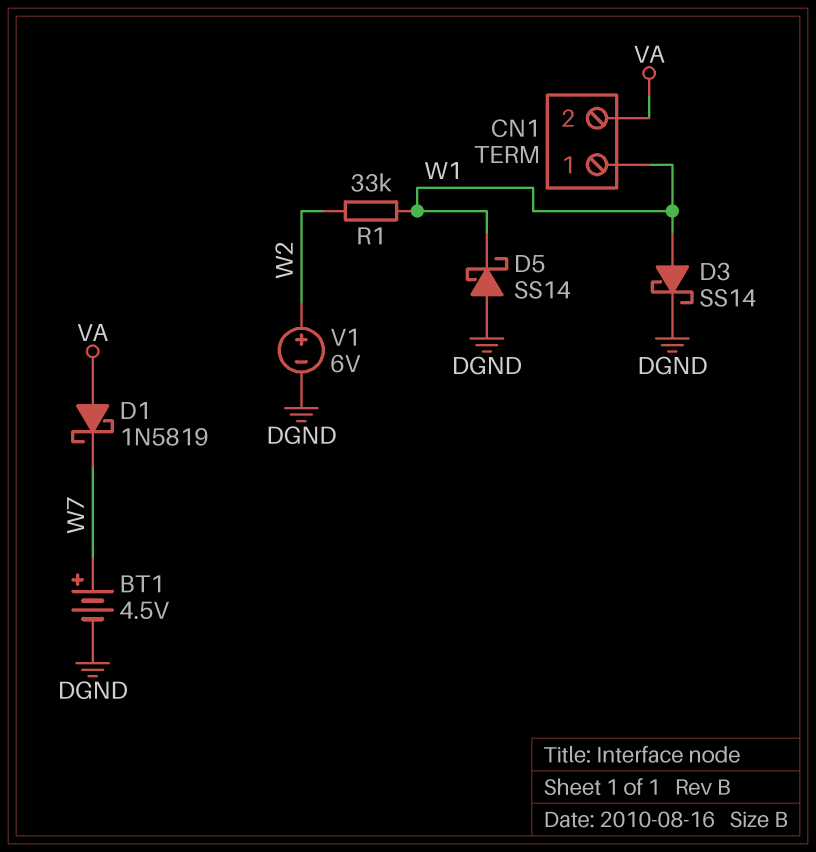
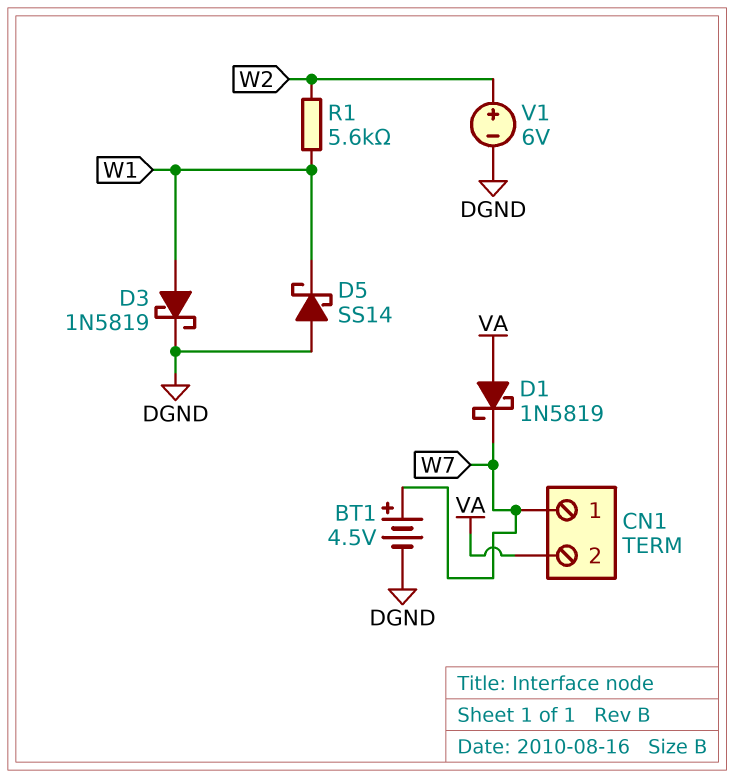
CN1 pin 1: W1 -> W7
D3: schottky SS14 (A W1, K DGND) -> schottky 1N5819 (A W1, K DGND)
R1: 33k (W1, W2) -> 5.6k (W1, W2)

